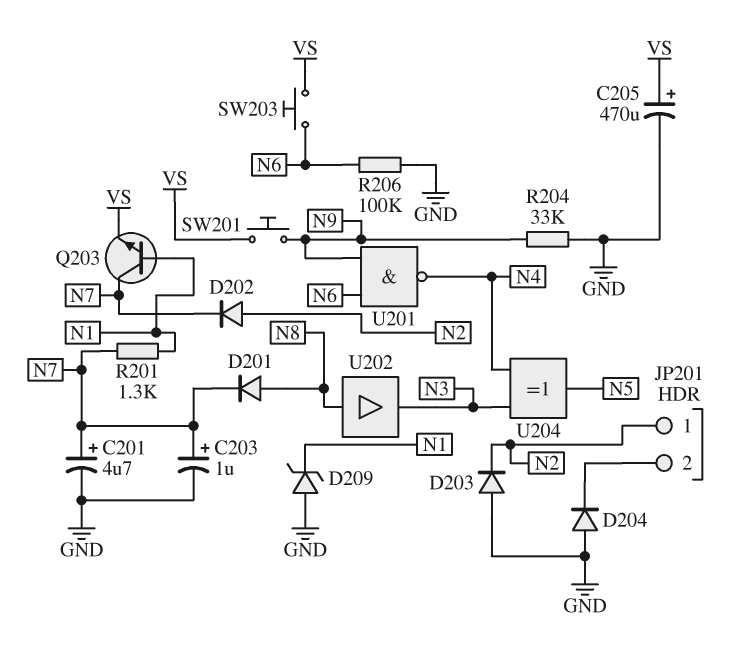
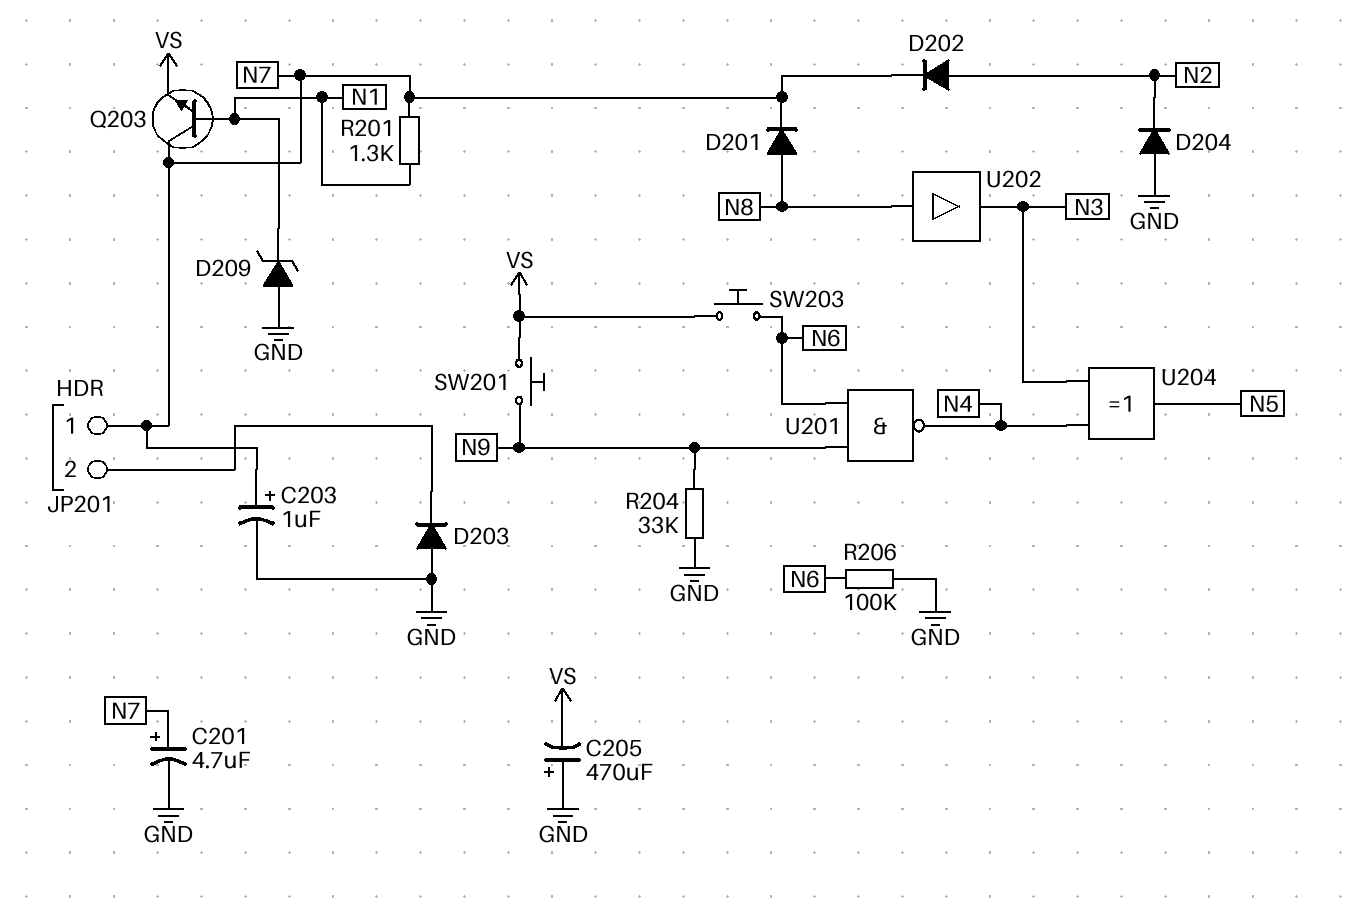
C205: 470uF (plus VS, minus GND) -> 470uF (plus GND, minus VS)
D203: diode (A GND, K N2) -> diode (A GND, K JP201/2)
D204: diode (A GND, K JP201/2) -> diode (A GND, K N2)
JP201 pin 1: N2 -> N7

